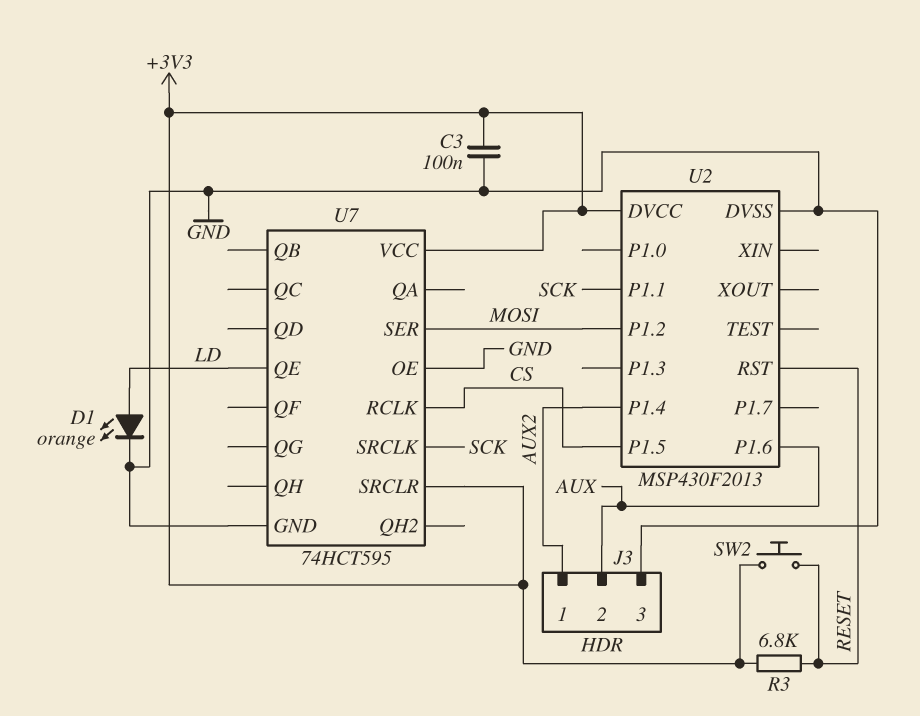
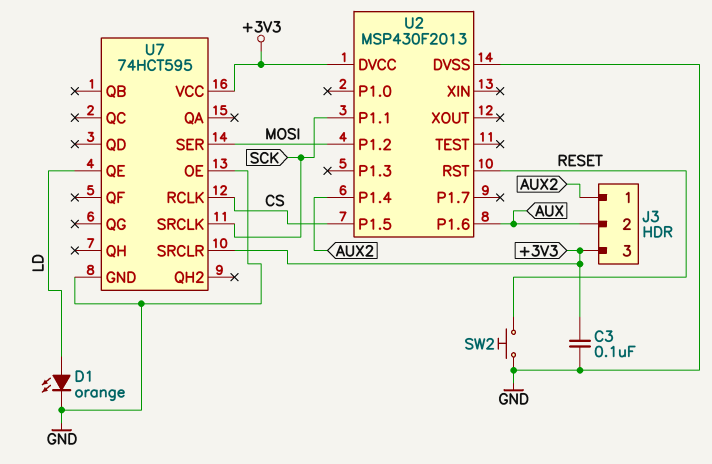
J3 pin 3: GND -> +3V3
R3: 6.8k (+3V3, RESET) -> none
SW2: button (+3V3, RESET) -> button (GND, RESET)

